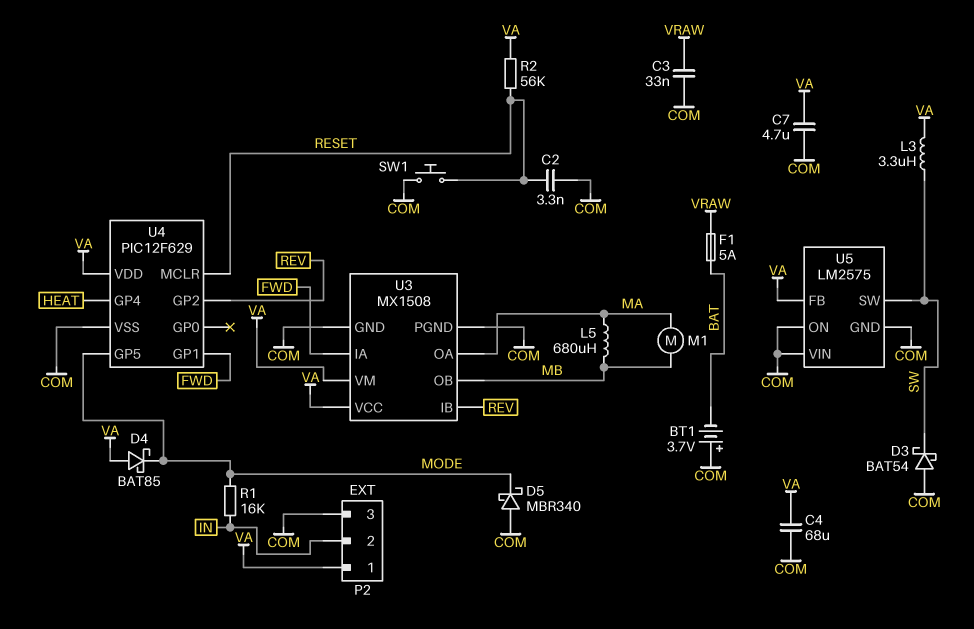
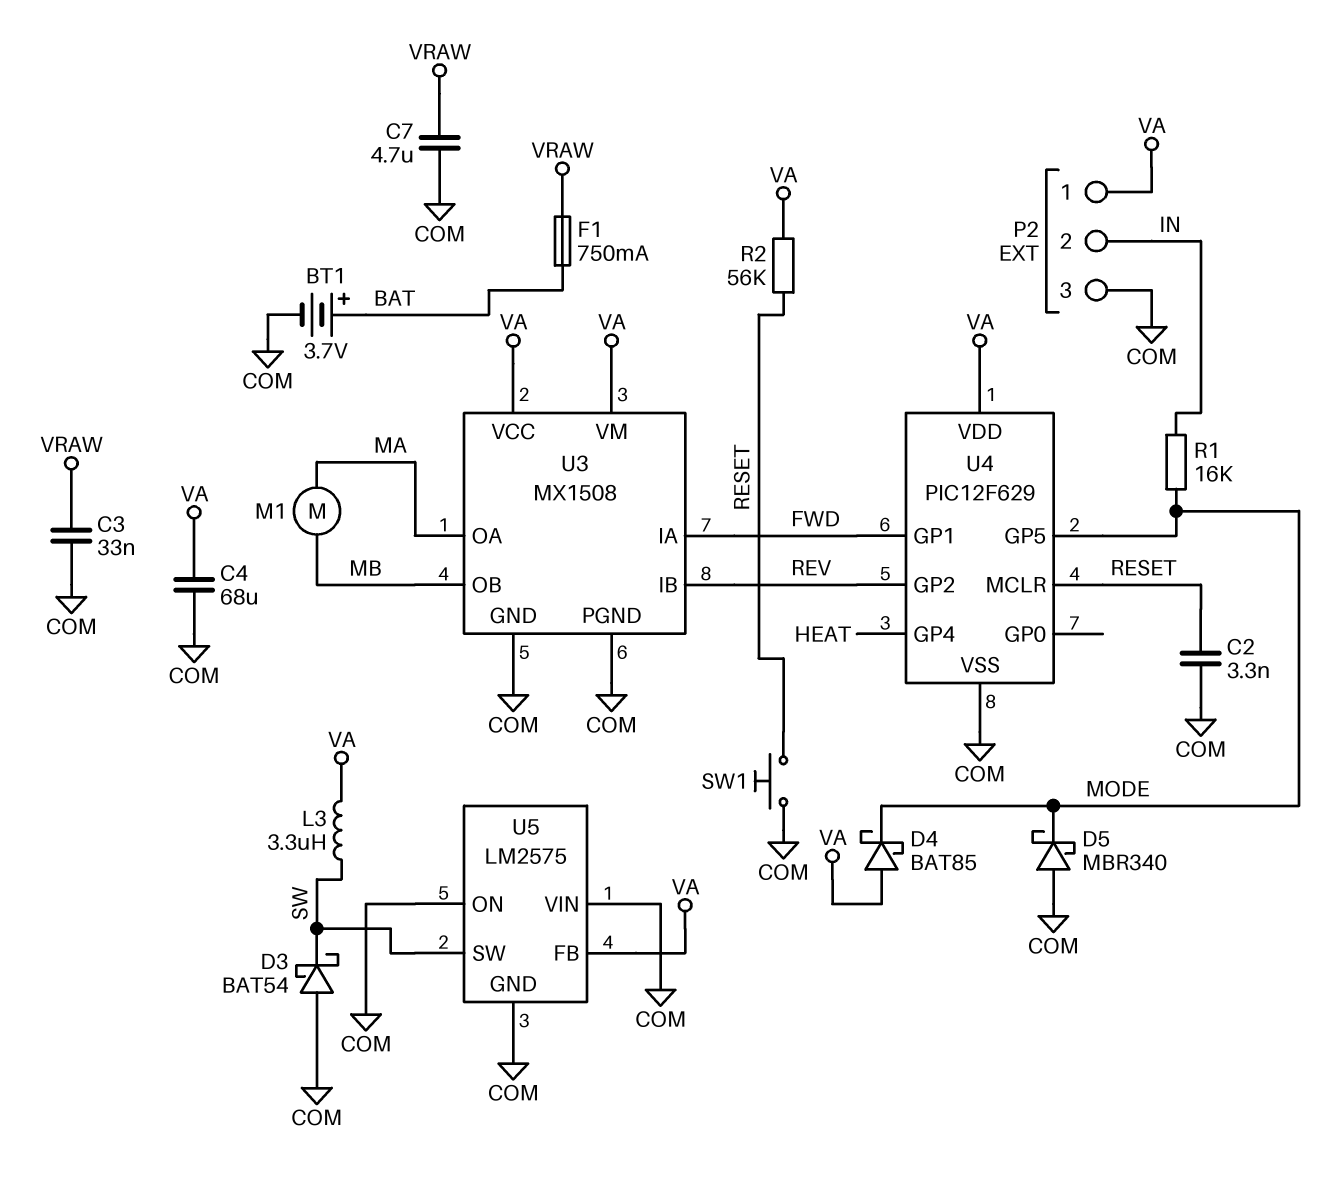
BT1: 3.7V (plus COM, minus BAT) -> 3.7V (plus BAT, minus COM)
C7: 4.7uF (COM, VA) -> 4.7uF (COM, VRAW)
F1: 5A (BAT, VRAW) -> 750mA (BAT, VRAW)
L5: 680uH (MA, MB) -> none

